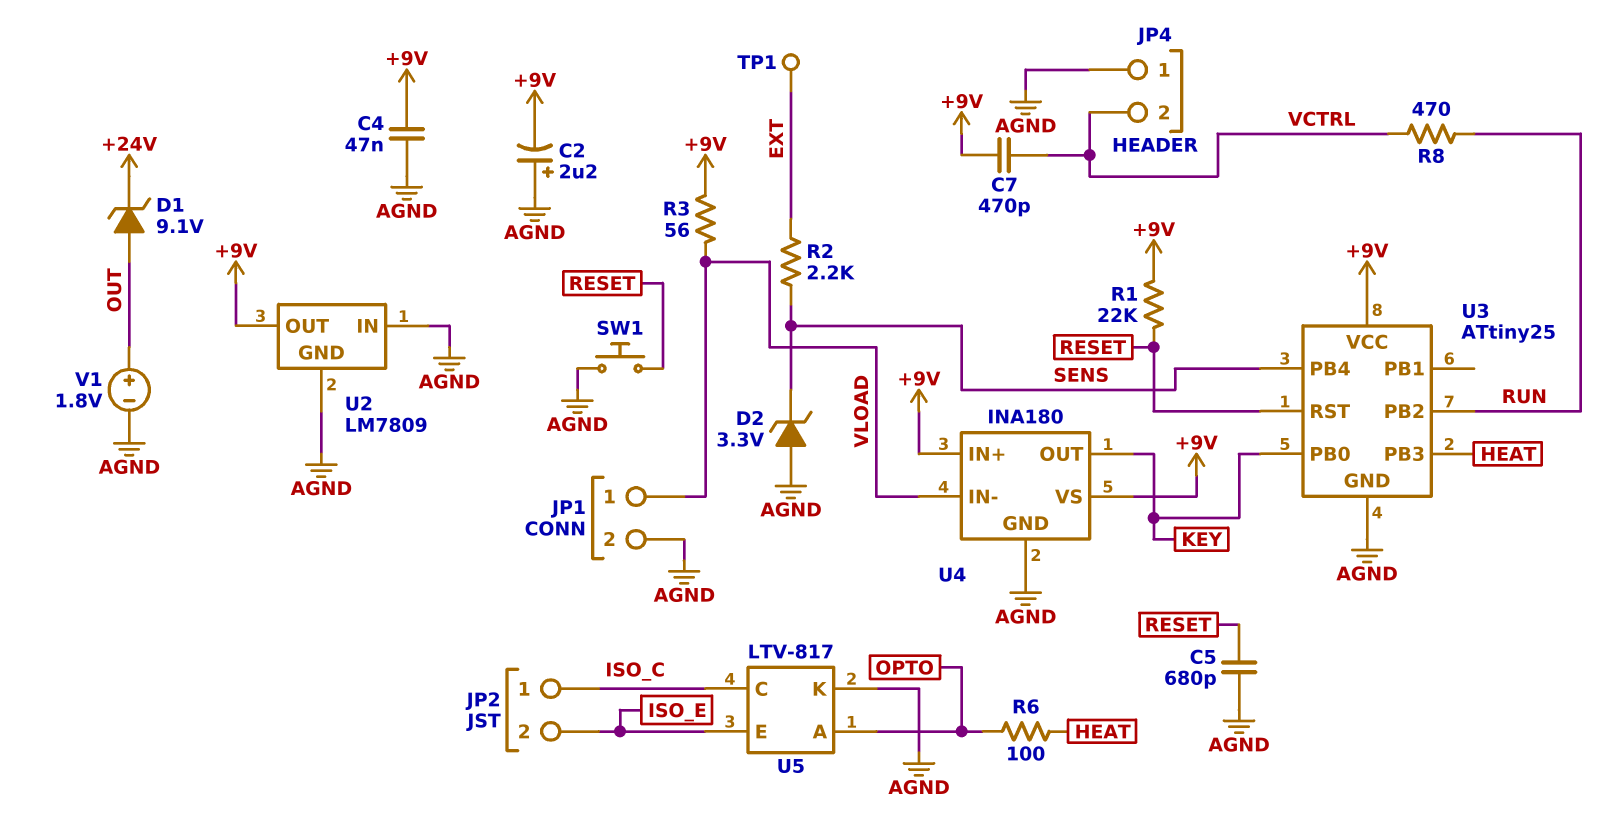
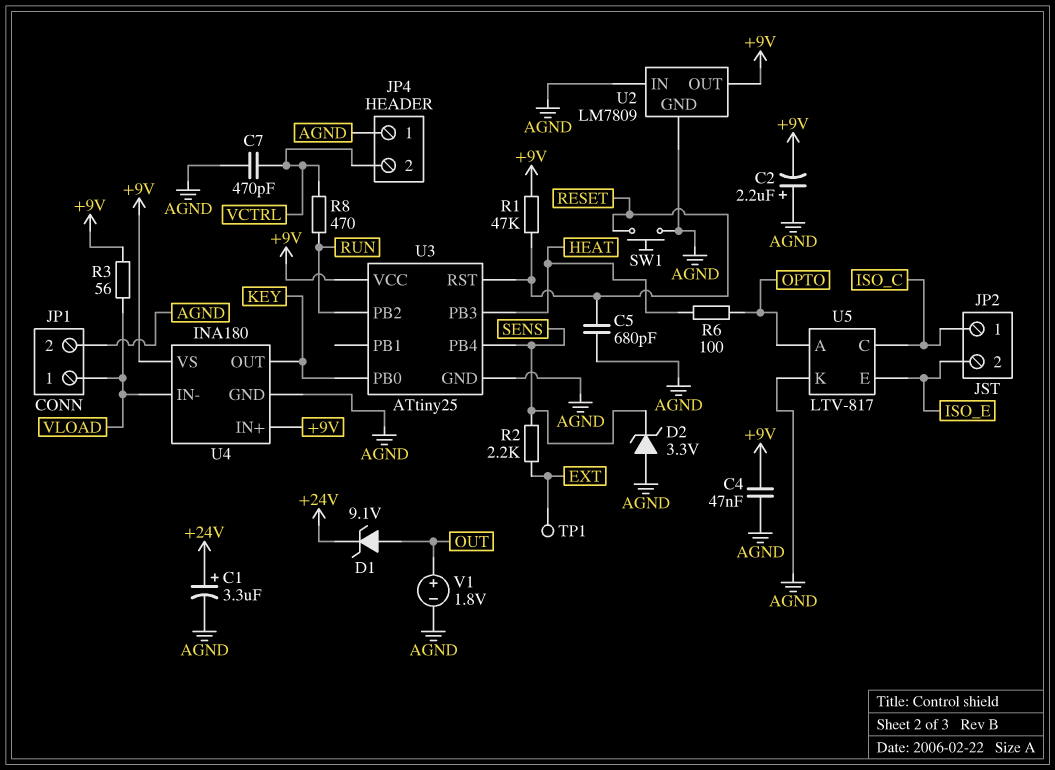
C1: none -> 3.3uF (plus +24V, minus AGND)
C7: 470pF (+9V, VCTRL) -> 470pF (AGND, VCTRL)
R1: 22k (+9V, RESET) -> 47k (+9V, RESET)

